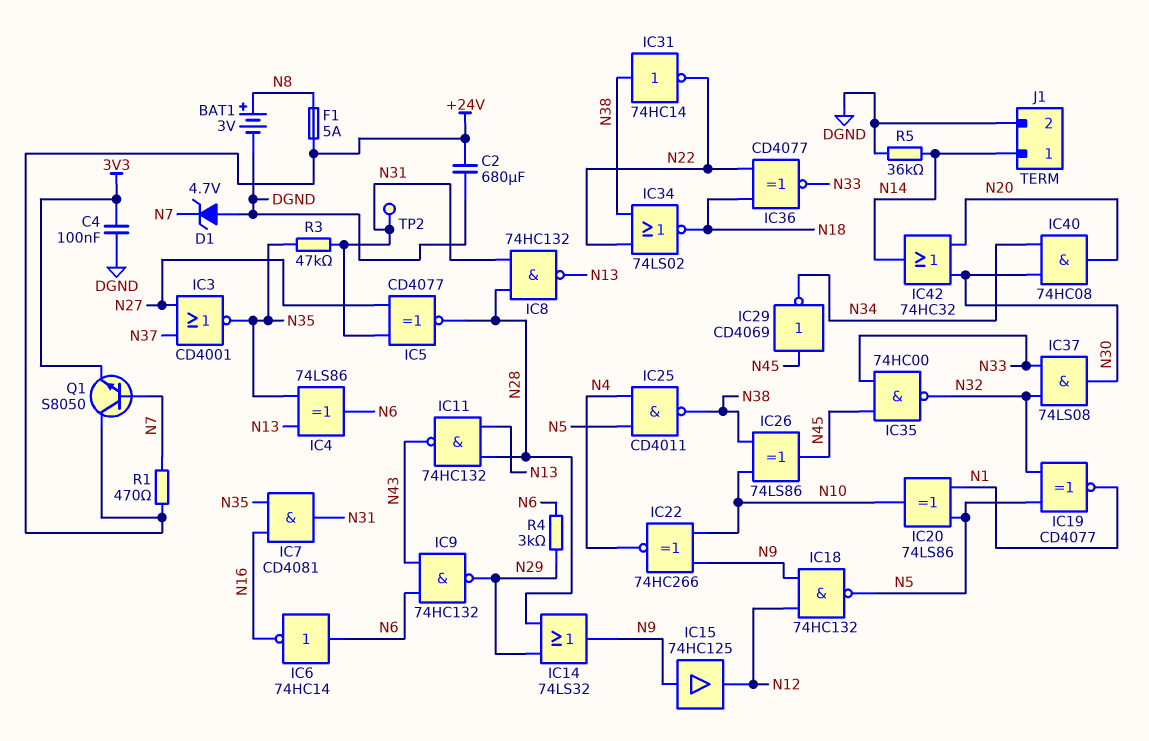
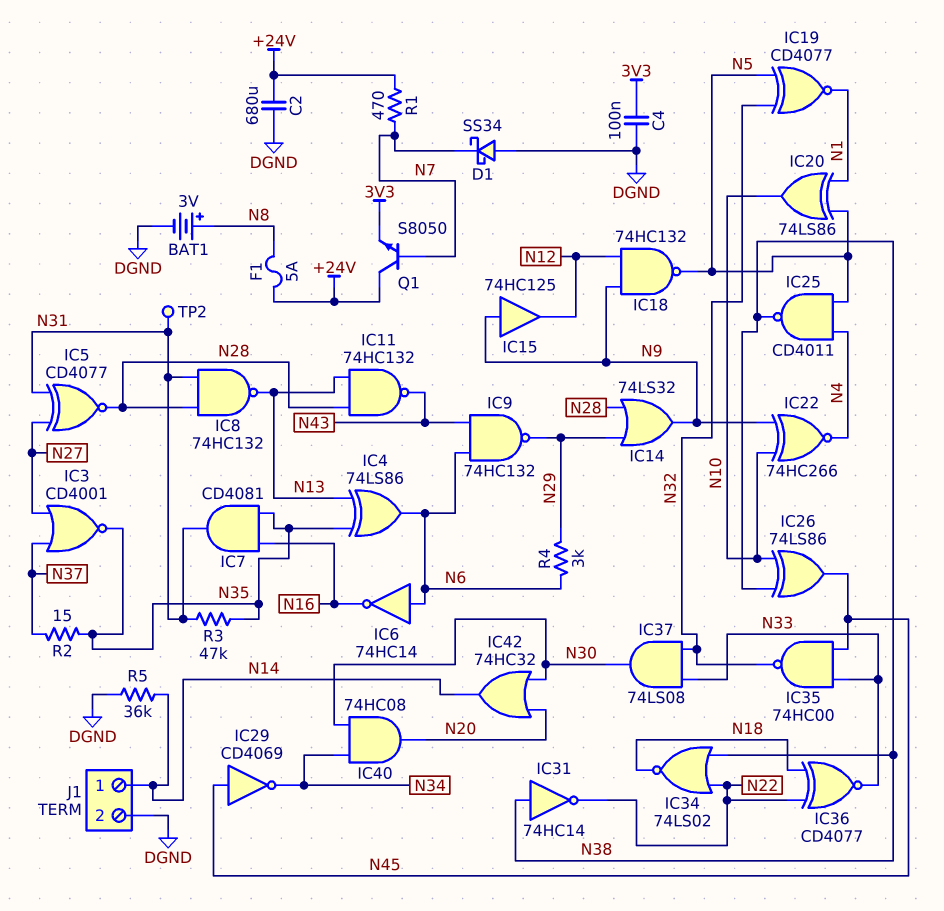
D1: zener 4.7V (A DGND, K N7) -> schottky SS34 (A DGND, K N7)
R2: none -> 15 (N35, N37)

